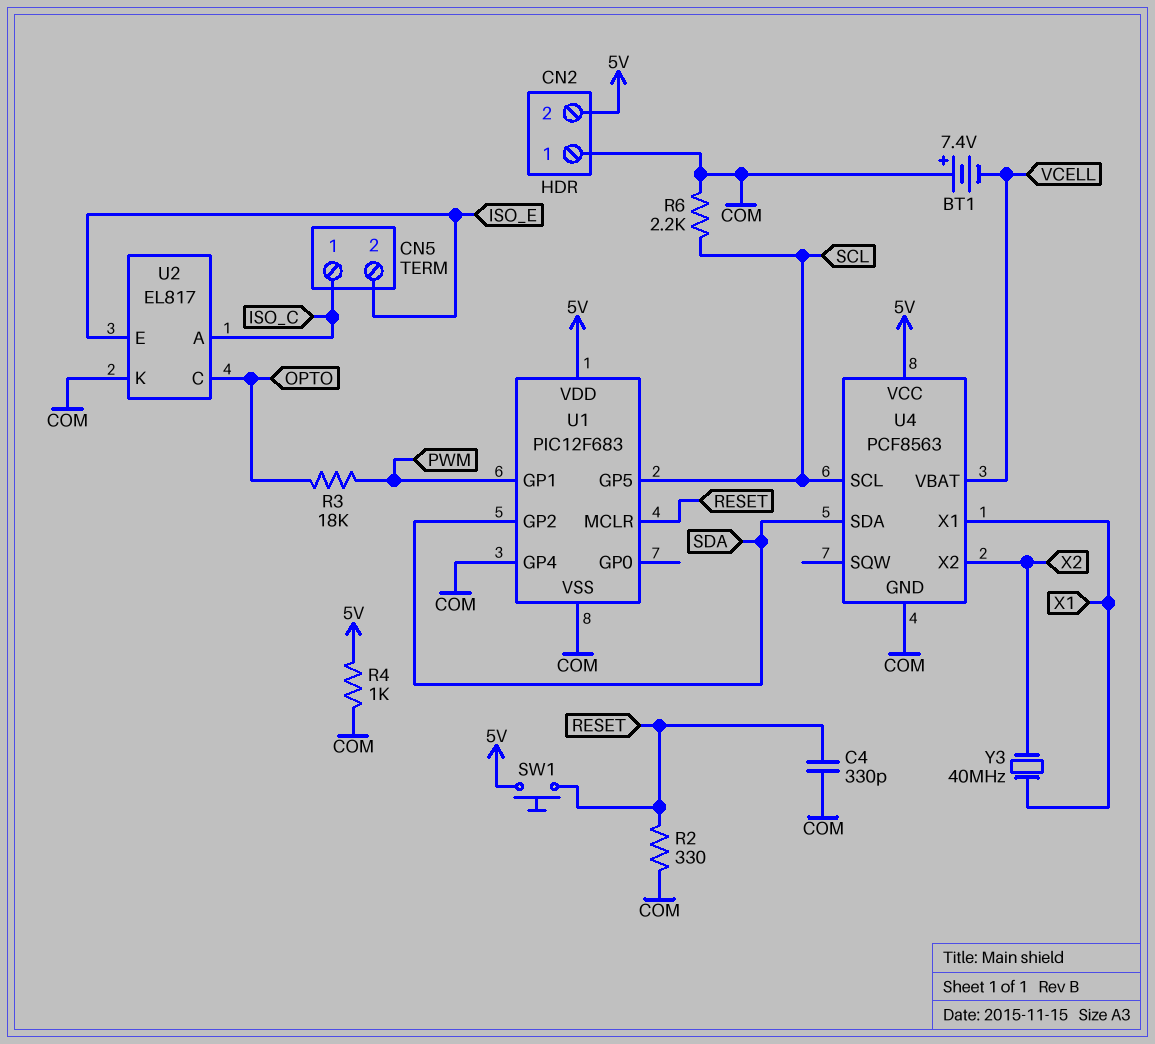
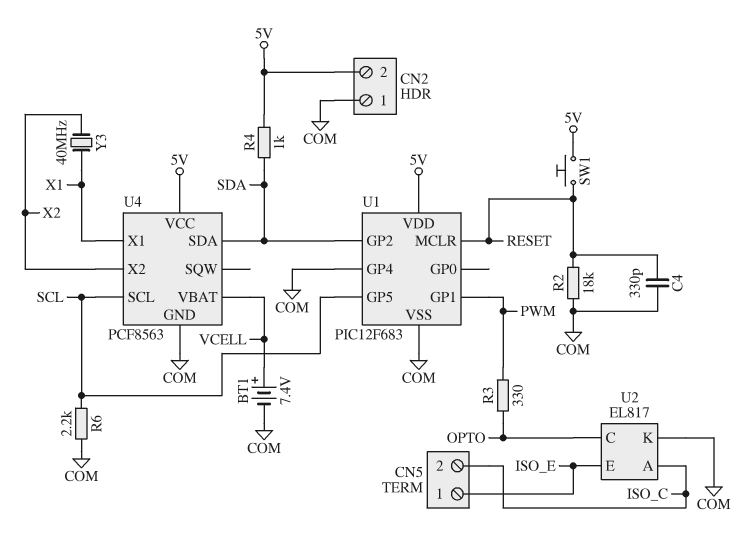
BT1: 7.4V (plus COM, minus VCELL) -> 7.4V (plus VCELL, minus COM)
CN5 pin 1: ISO_C -> ISO_E
CN5 pin 2: ISO_E -> ISO_C
R2: 330 (COM, RESET) -> 18k (COM, RESET)
R3: 18k (OPTO, PWM) -> 330 (OPTO, PWM)
R4: 1k (5V, COM) -> 1k (5V, SDA)

